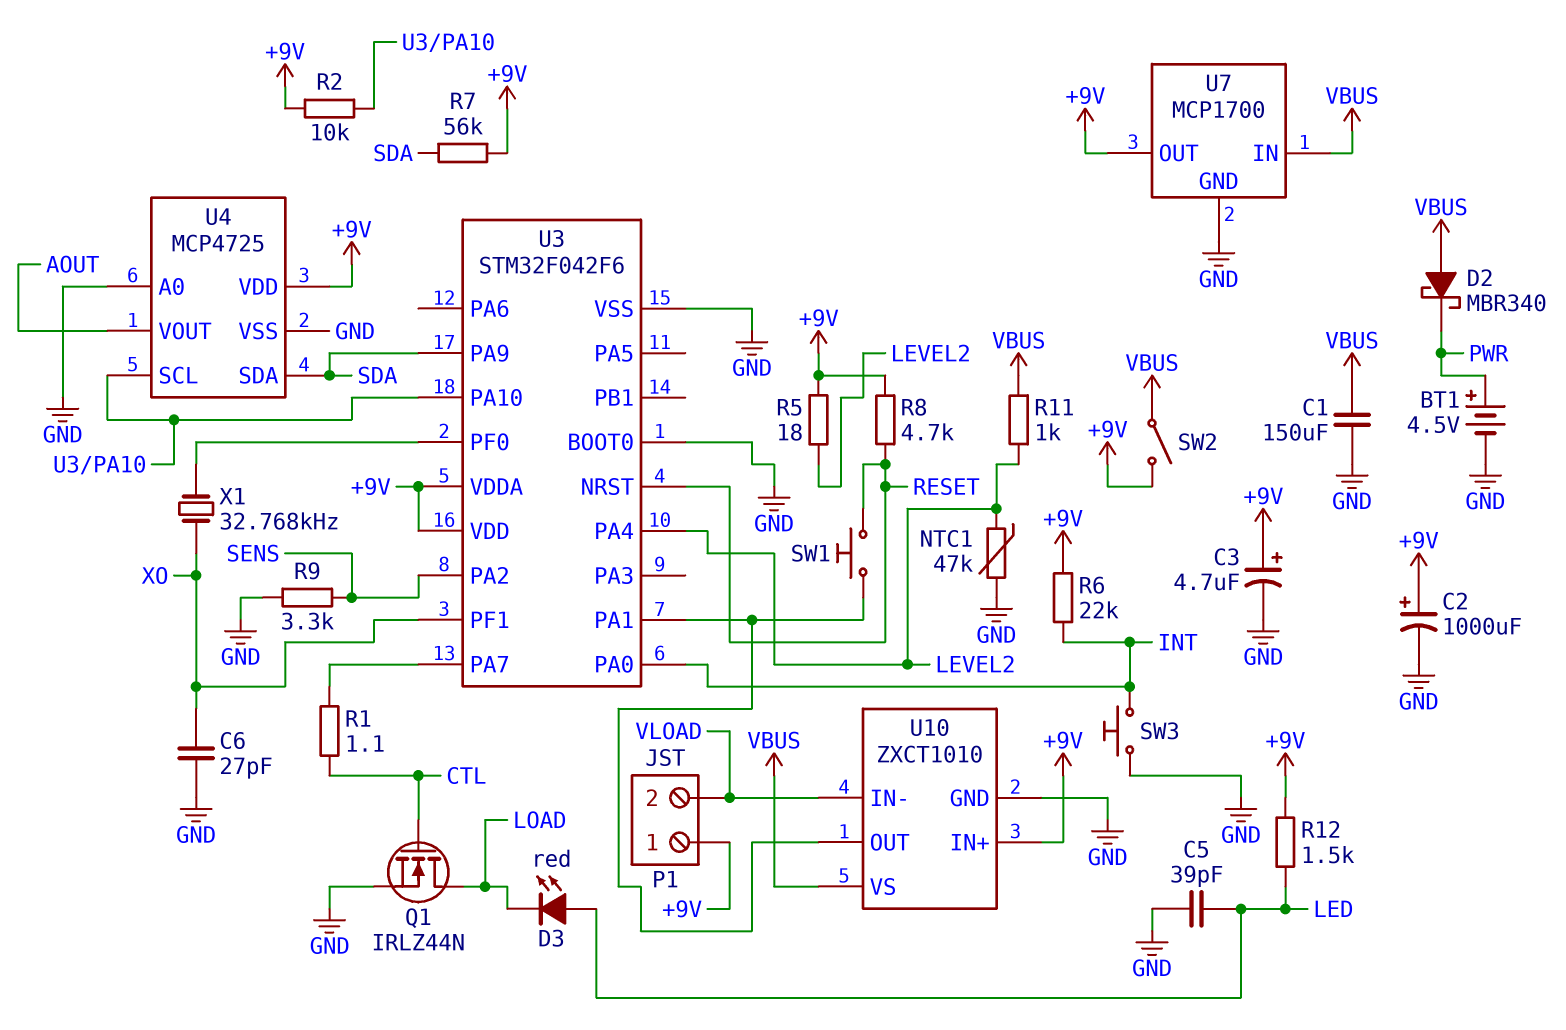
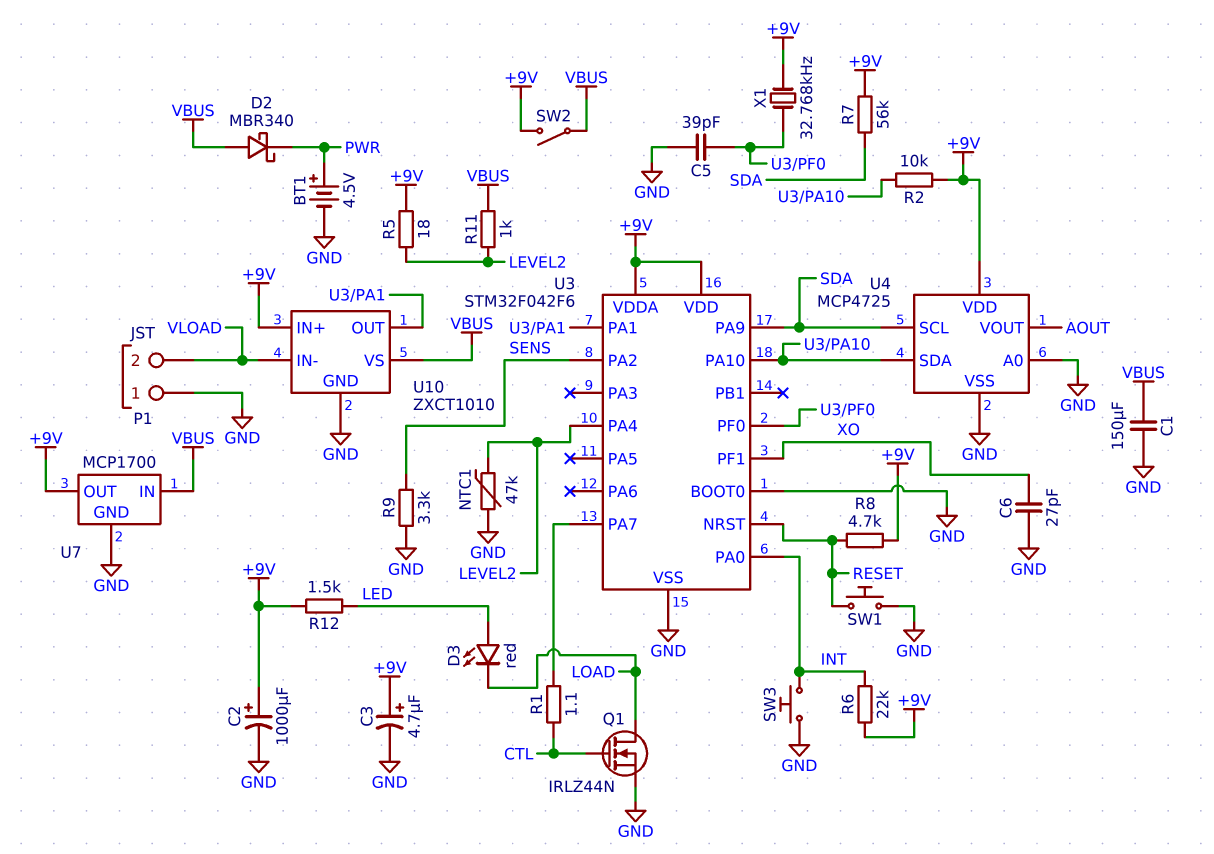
C5: 39pF (GND, LED) -> 39pF (GND, U3/PF0)
P1 pin 1: +9V -> GND
SW1: button (RESET, U3/PA1) -> button (GND, RESET)
U4 pin SCL: U3/PA10 -> SDA
U4 pin SDA: SDA -> U3/PA10
X1: 32.768kHz (U3/PF0, XO) -> 32.768kHz (+9V, U3/PF0)

